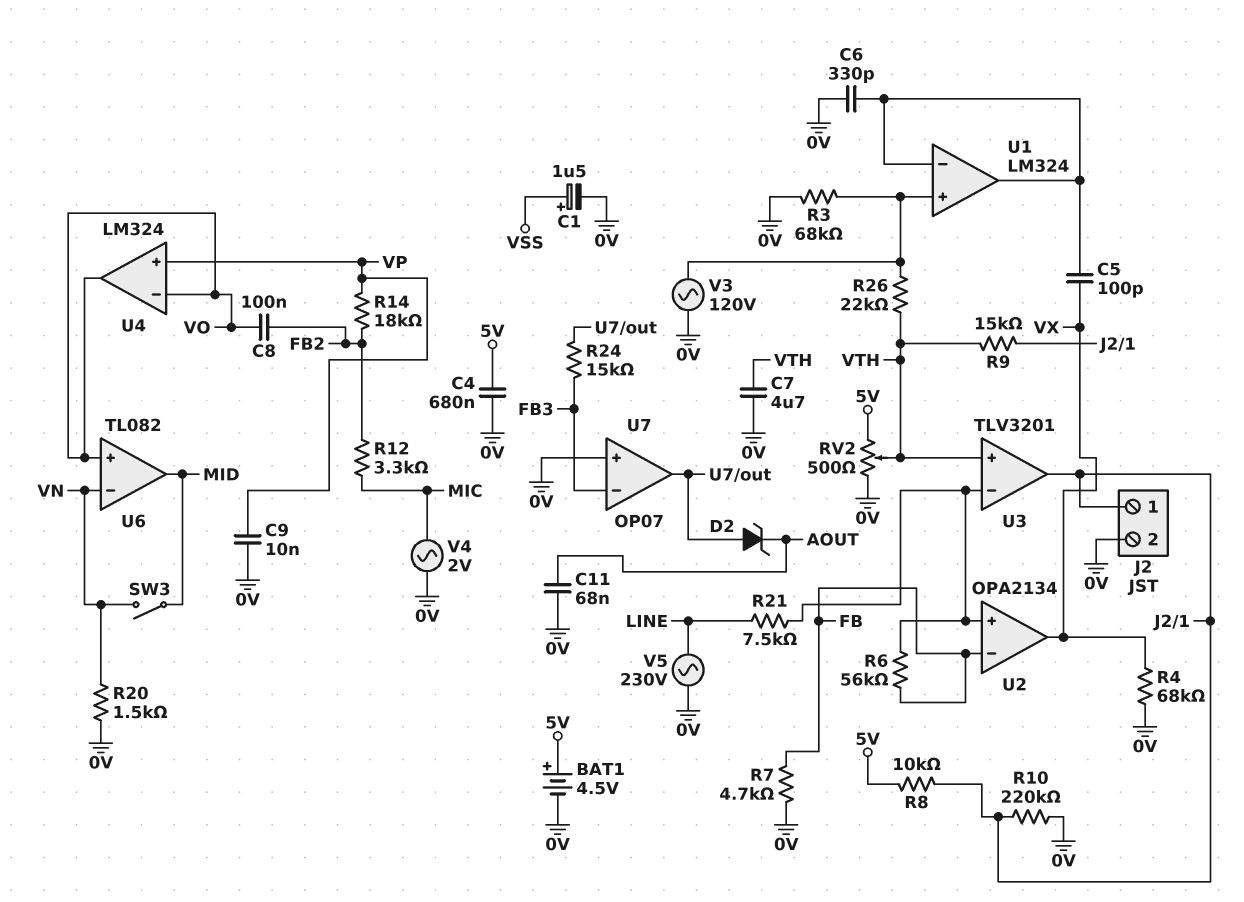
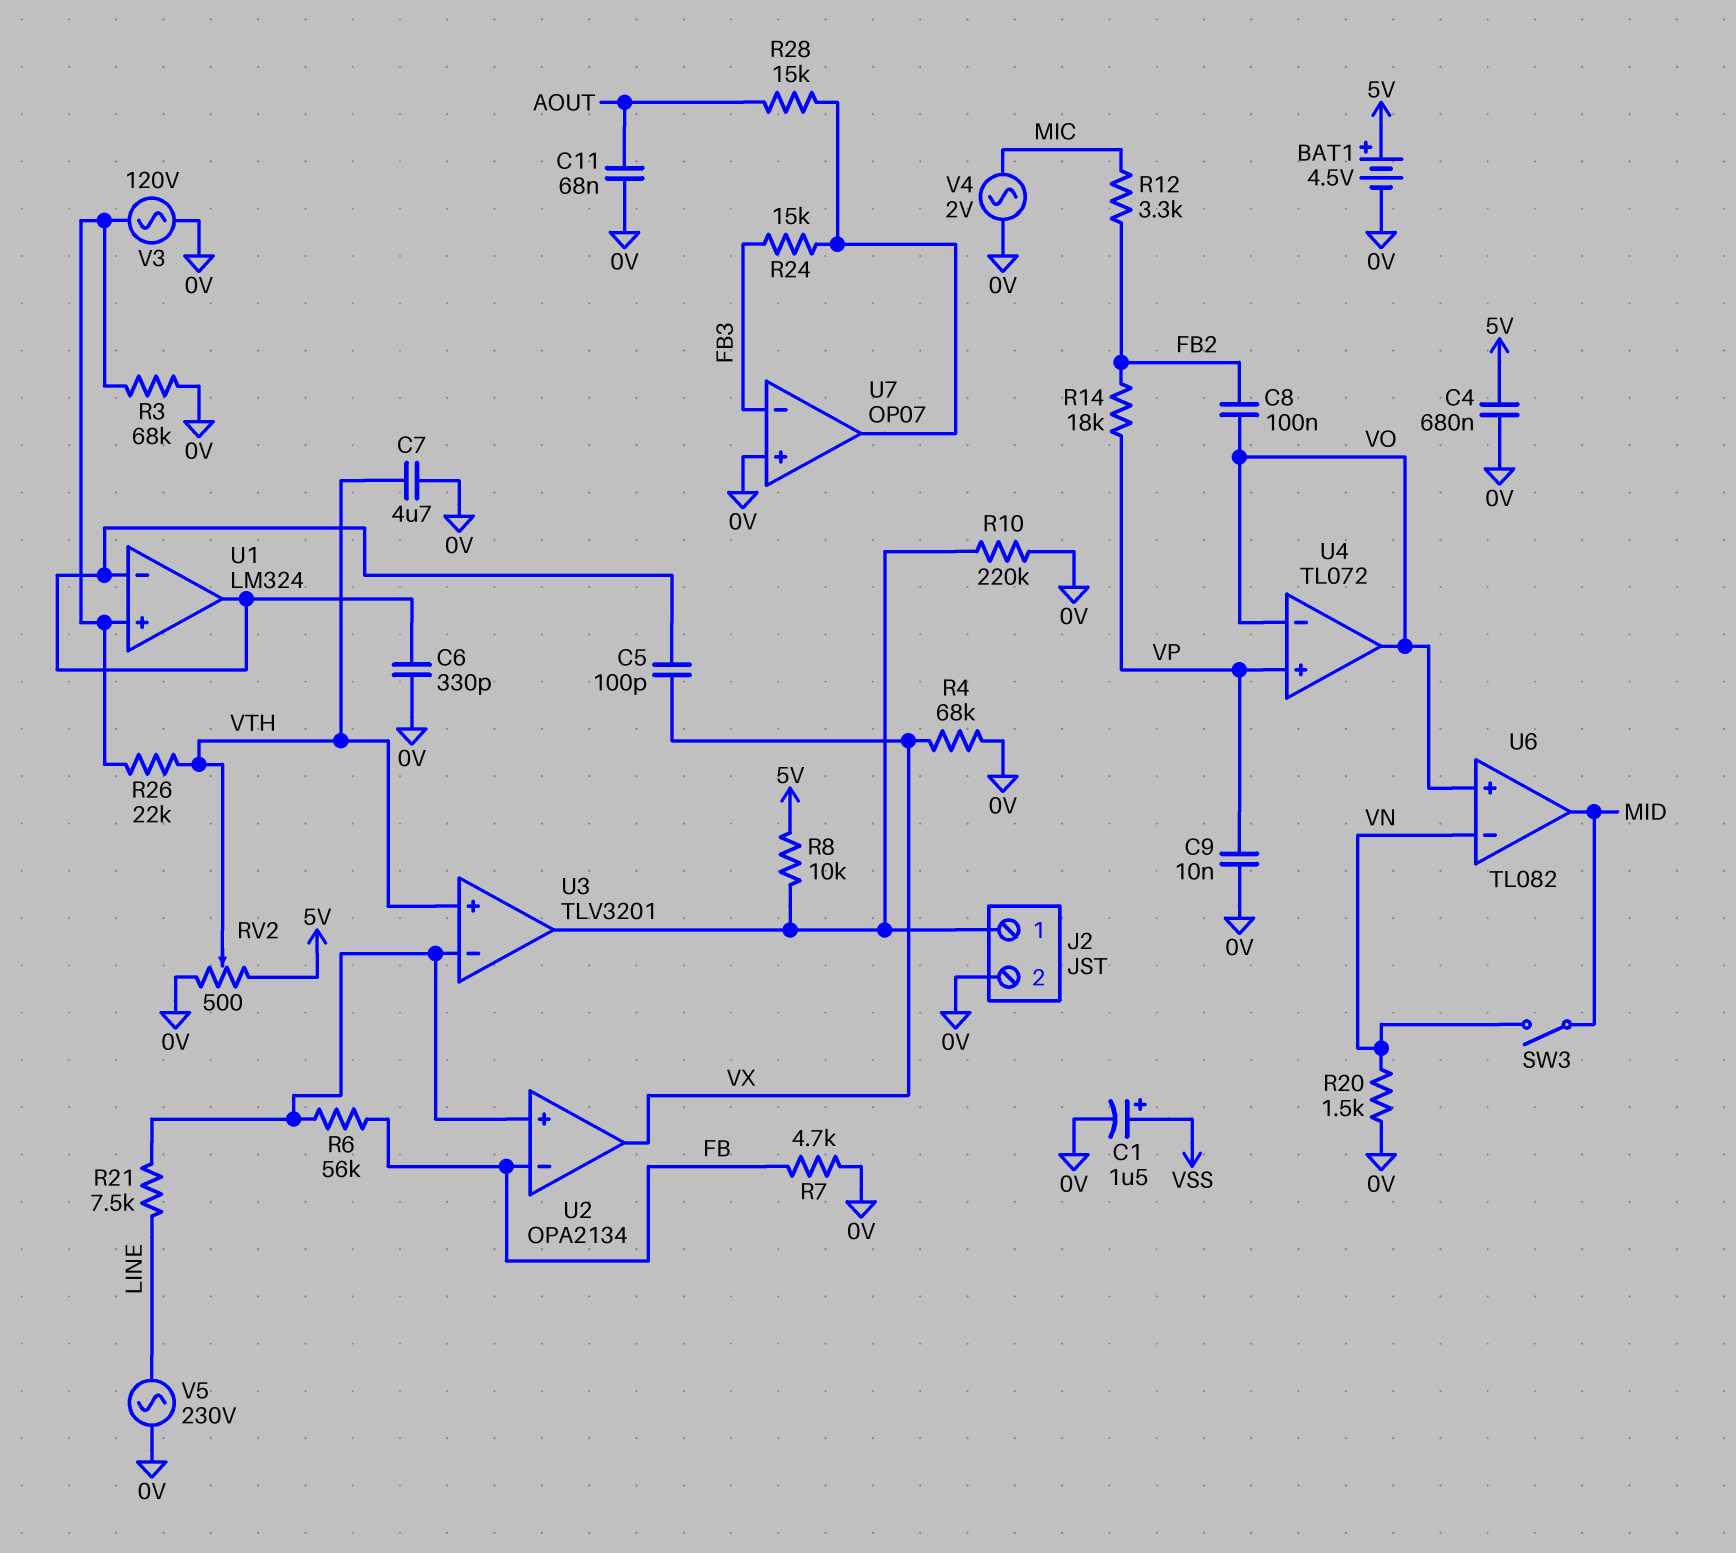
D2: zener (A U7/out, K AOUT) -> none
R9: 15k (J2/1, VTH) -> none
R28: none -> 15k (AOUT, U7/out)
U4: LM324 -> TL072

